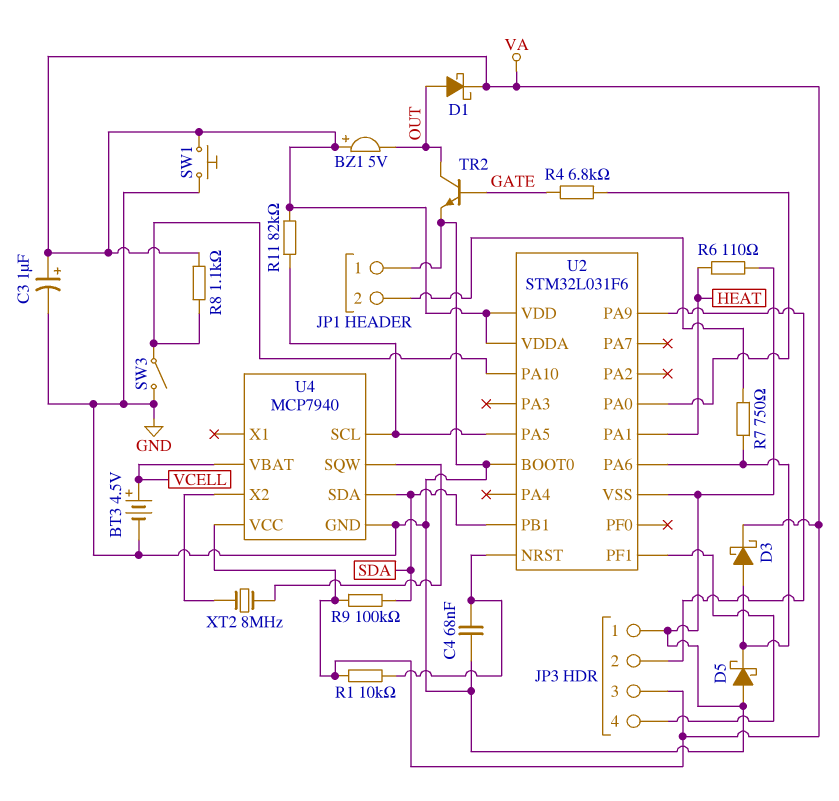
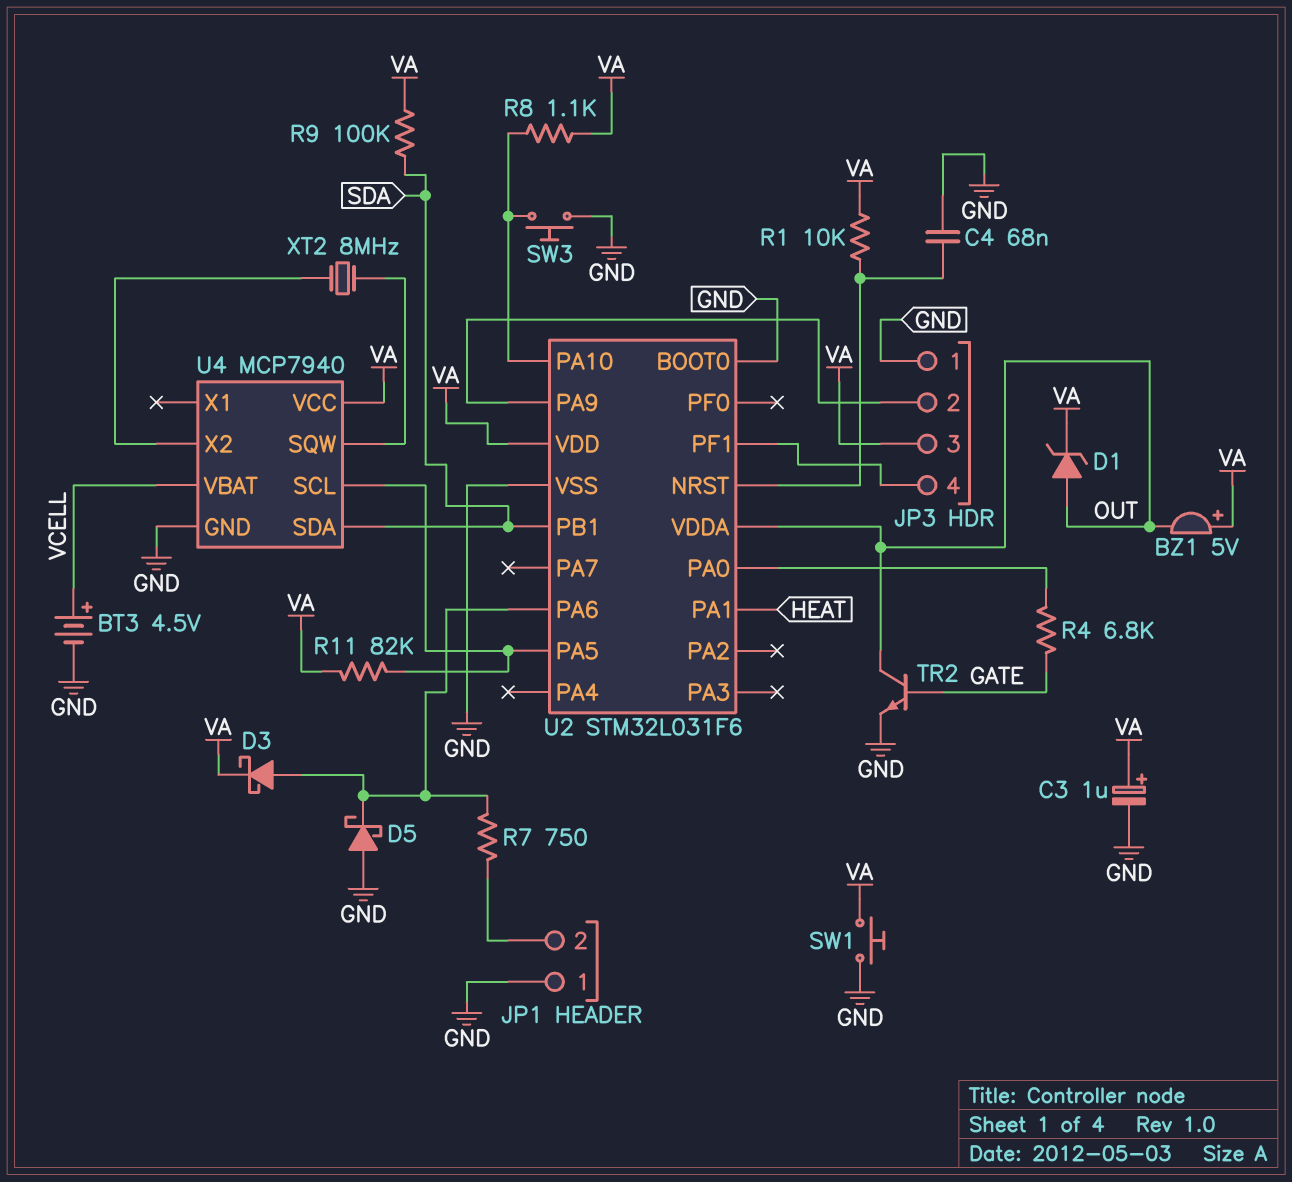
D1: schottky (A OUT, K VA) -> zener (A OUT, K VA)
R6: 110 (GND, HEAT) -> none
SW3: switch (GND, U2/PA10) -> button (GND, U2/PA10)
U2 pin VDDA: VA -> OUT

